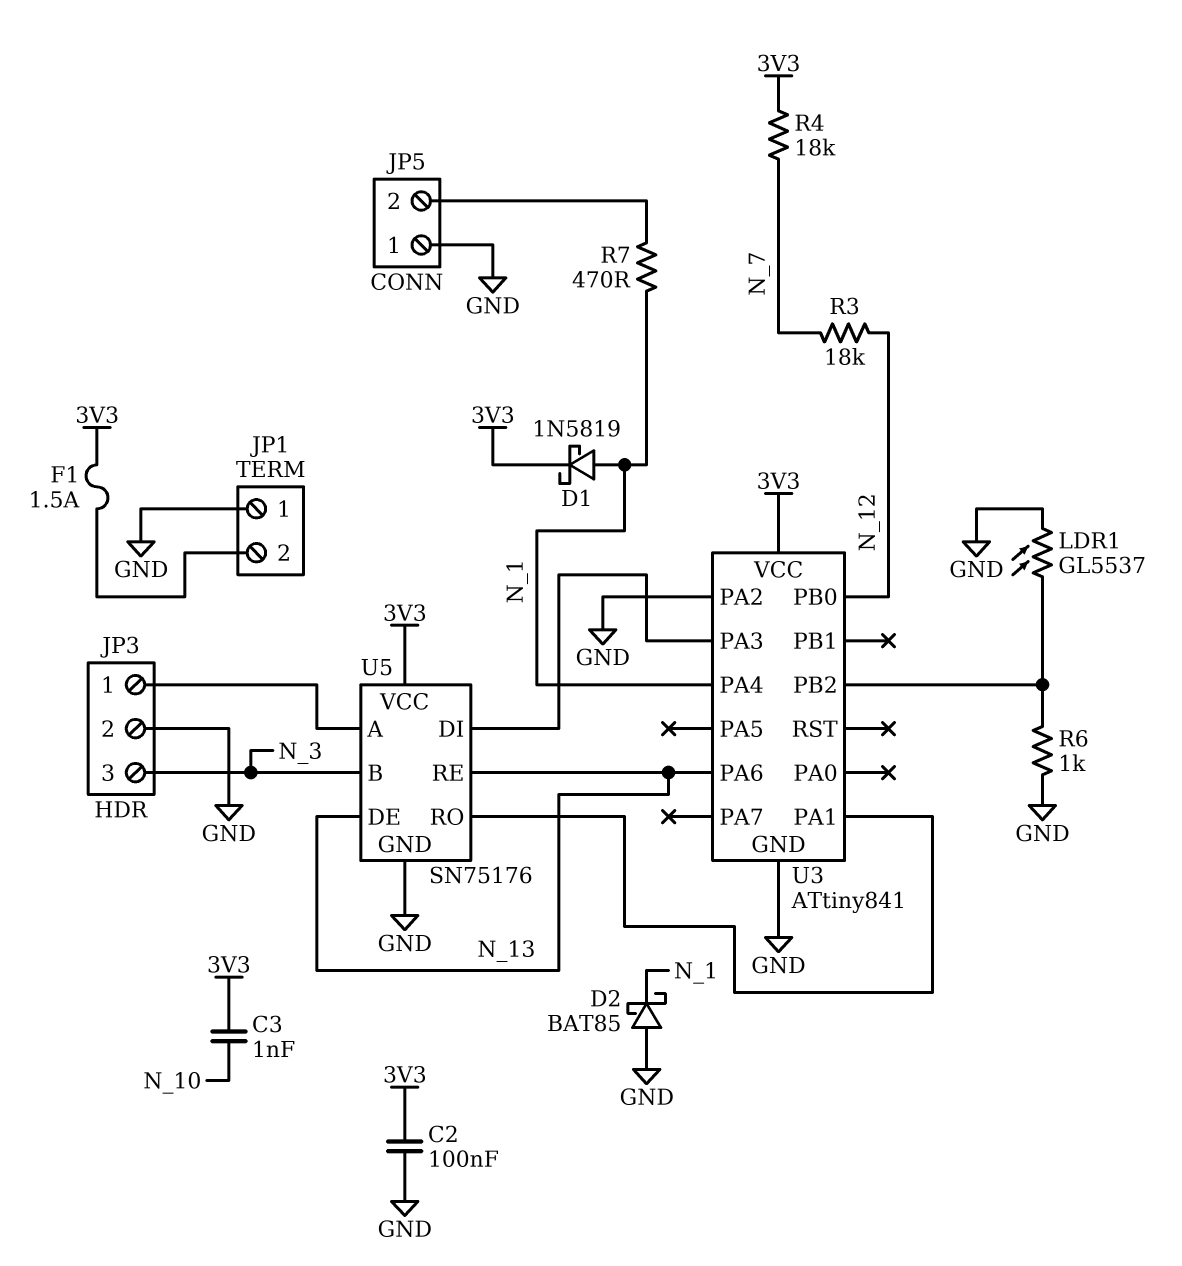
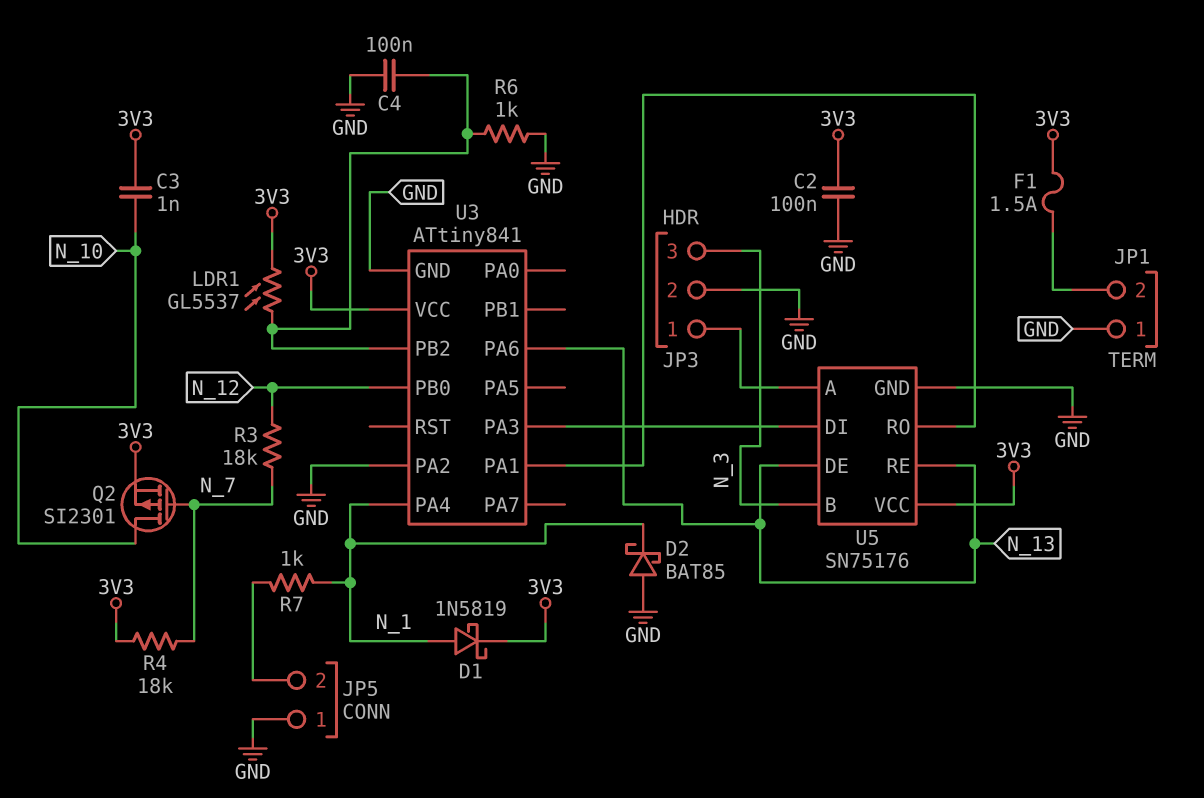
C4: none -> 100nF (GND, U3/PB2)
LDR1: GL5537 (GND, U3/PB2) -> GL5537 (3V3, U3/PB2)
Q2: none -> PMOS SI2301 (G N_7, D N_10, S 3V3)
R7: 470 (JP5/2, N_1) -> 1k (JP5/2, N_1)

